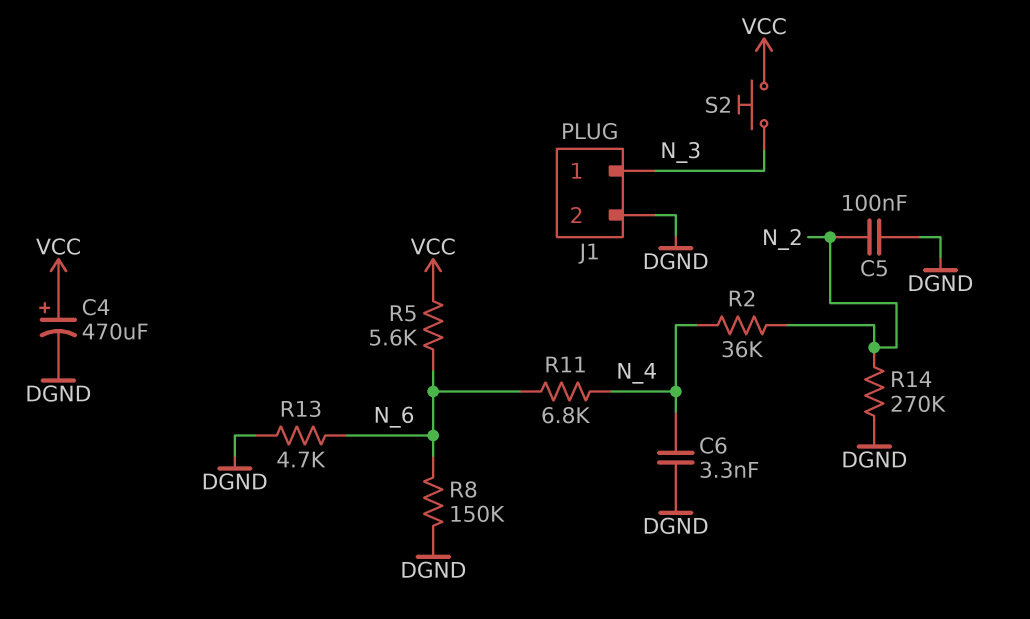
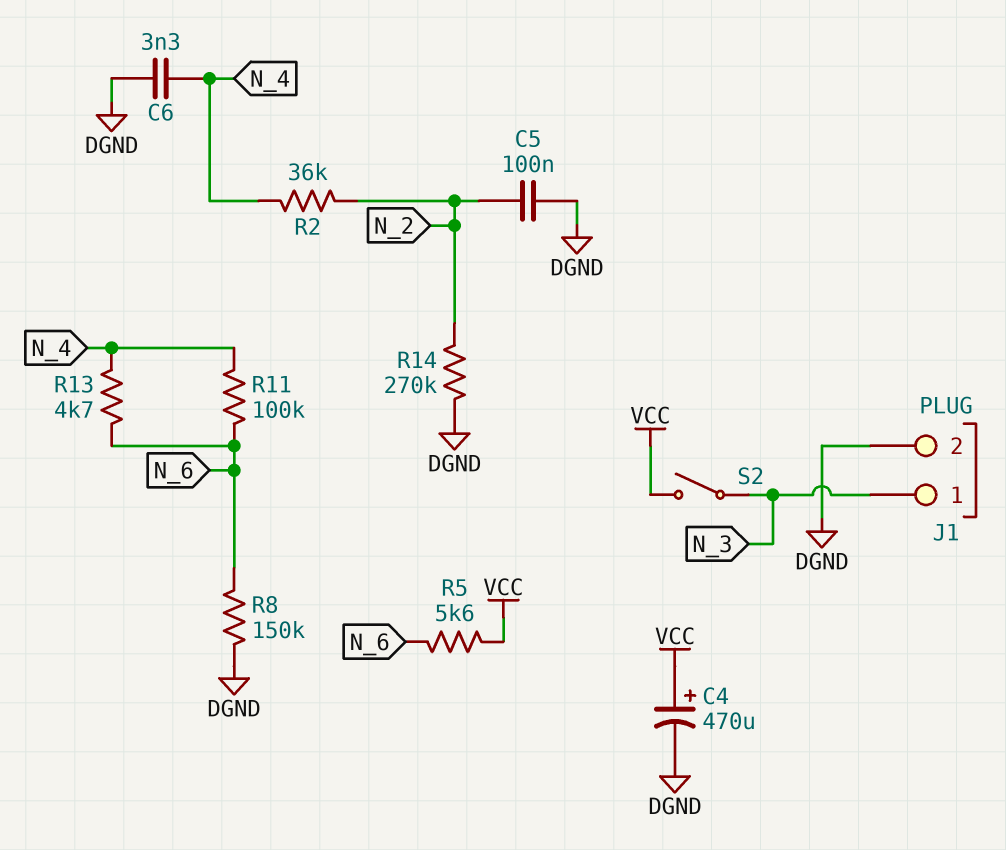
R11: 6.8k (N_4, N_6) -> 100k (N_4, N_6)
R13: 4.7k (DGND, N_6) -> 4.7k (N_4, N_6)
S2: button (N_3, VCC) -> switch (N_3, VCC)

